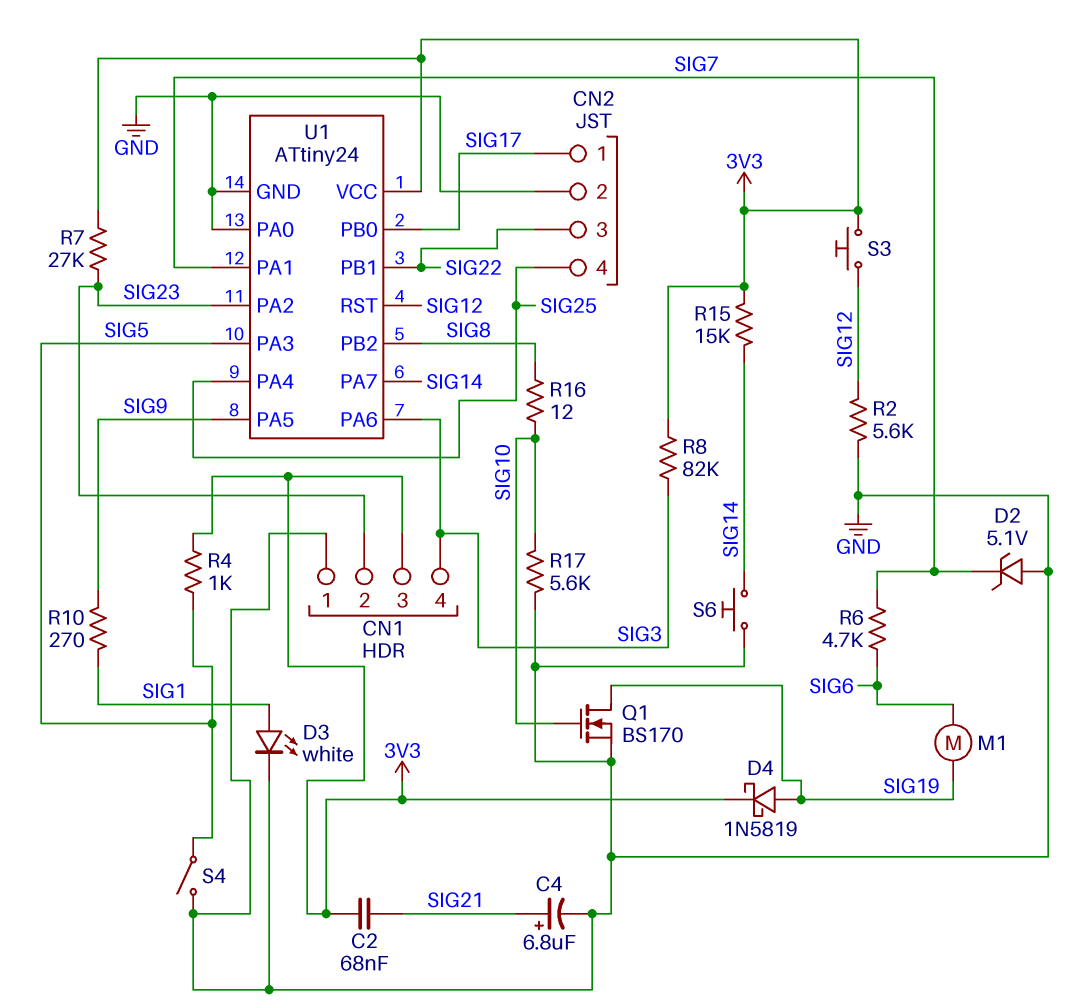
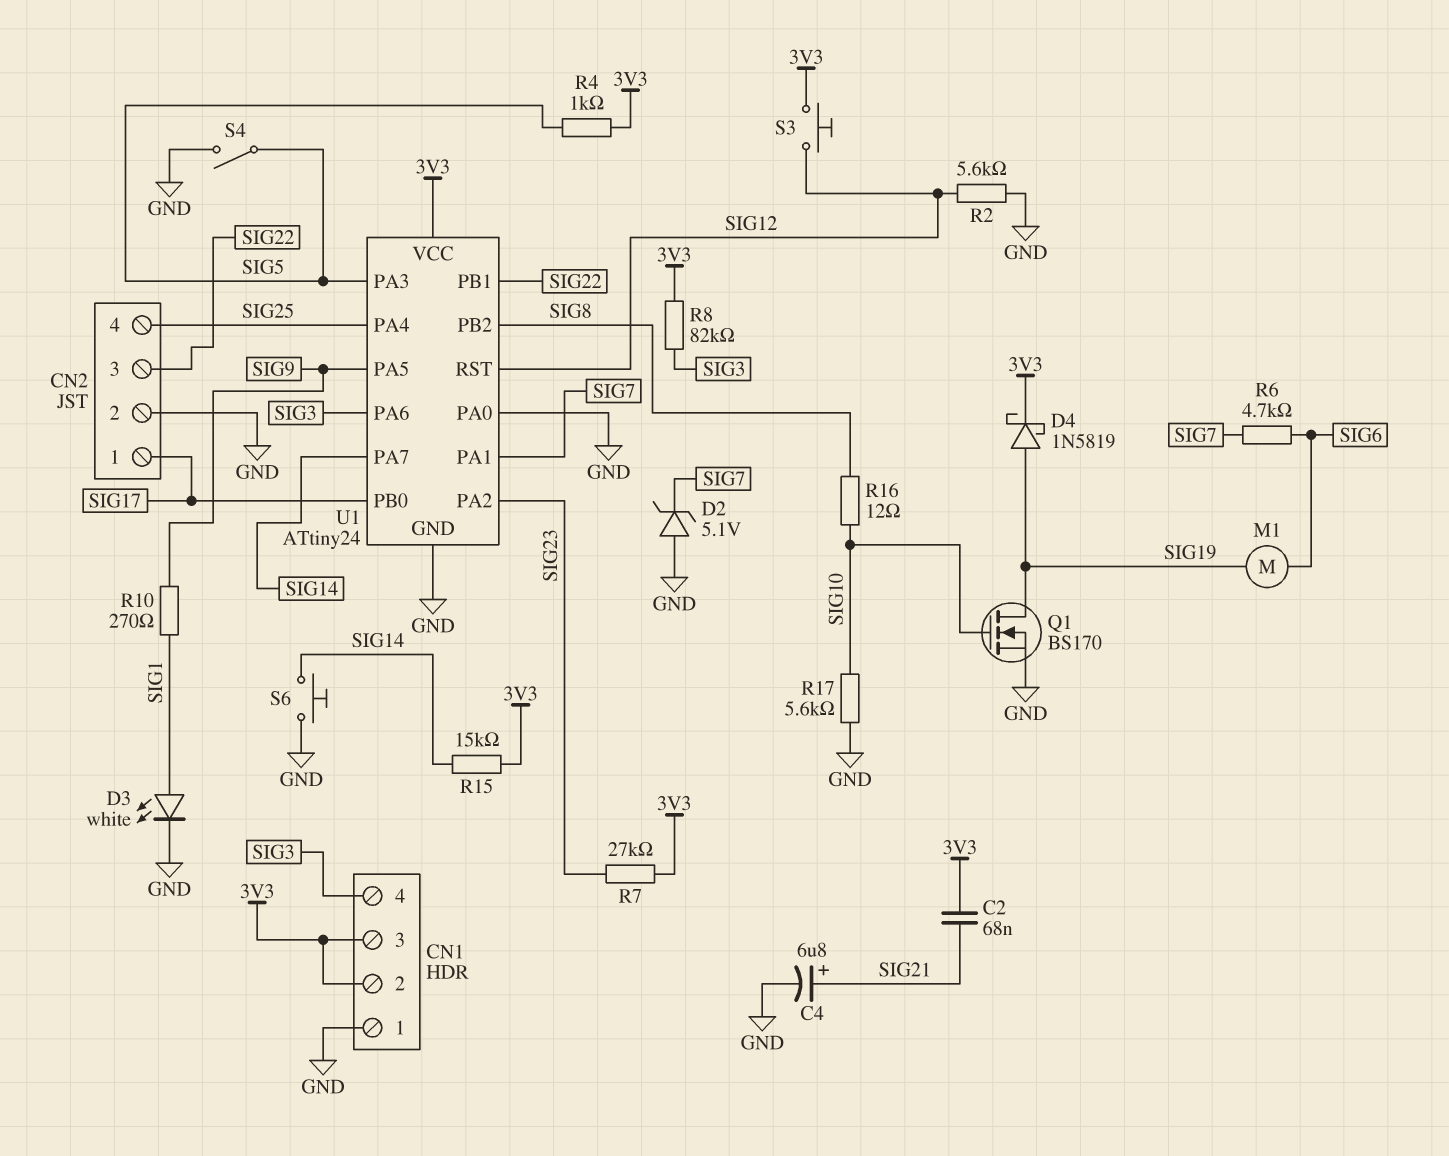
CN1 pin 2: SIG23 -> 3V3

